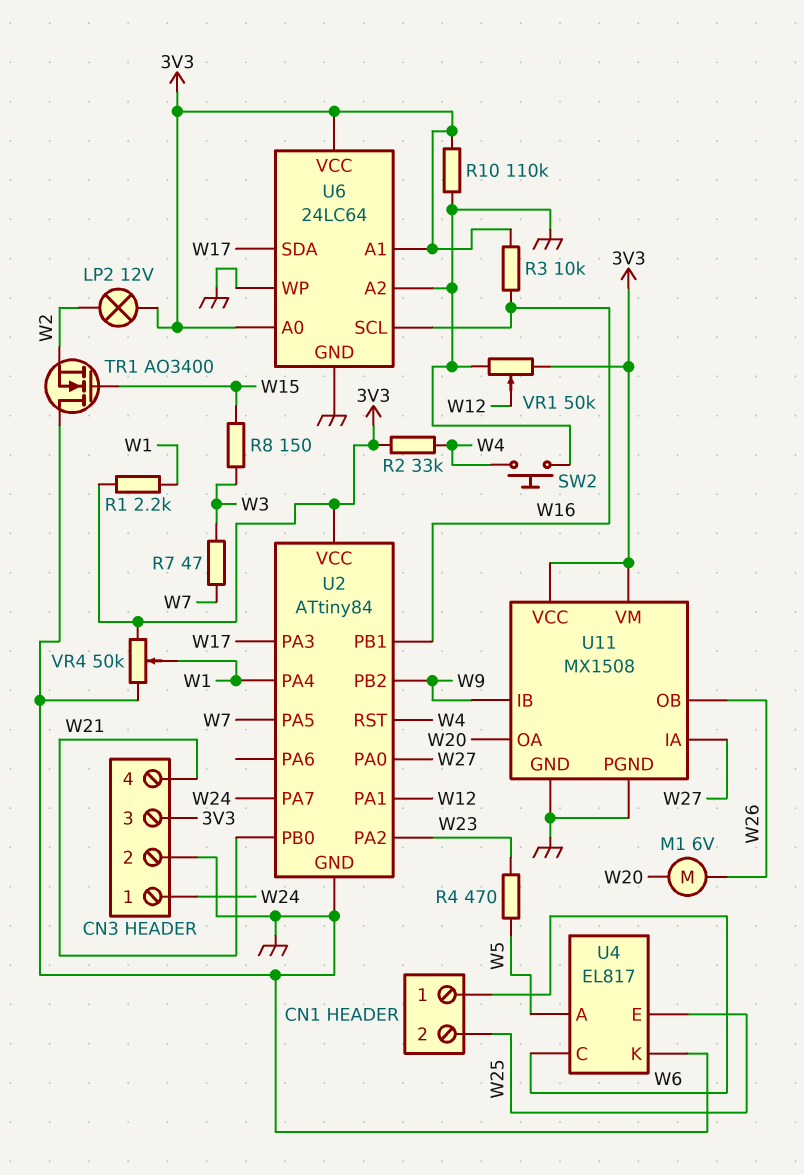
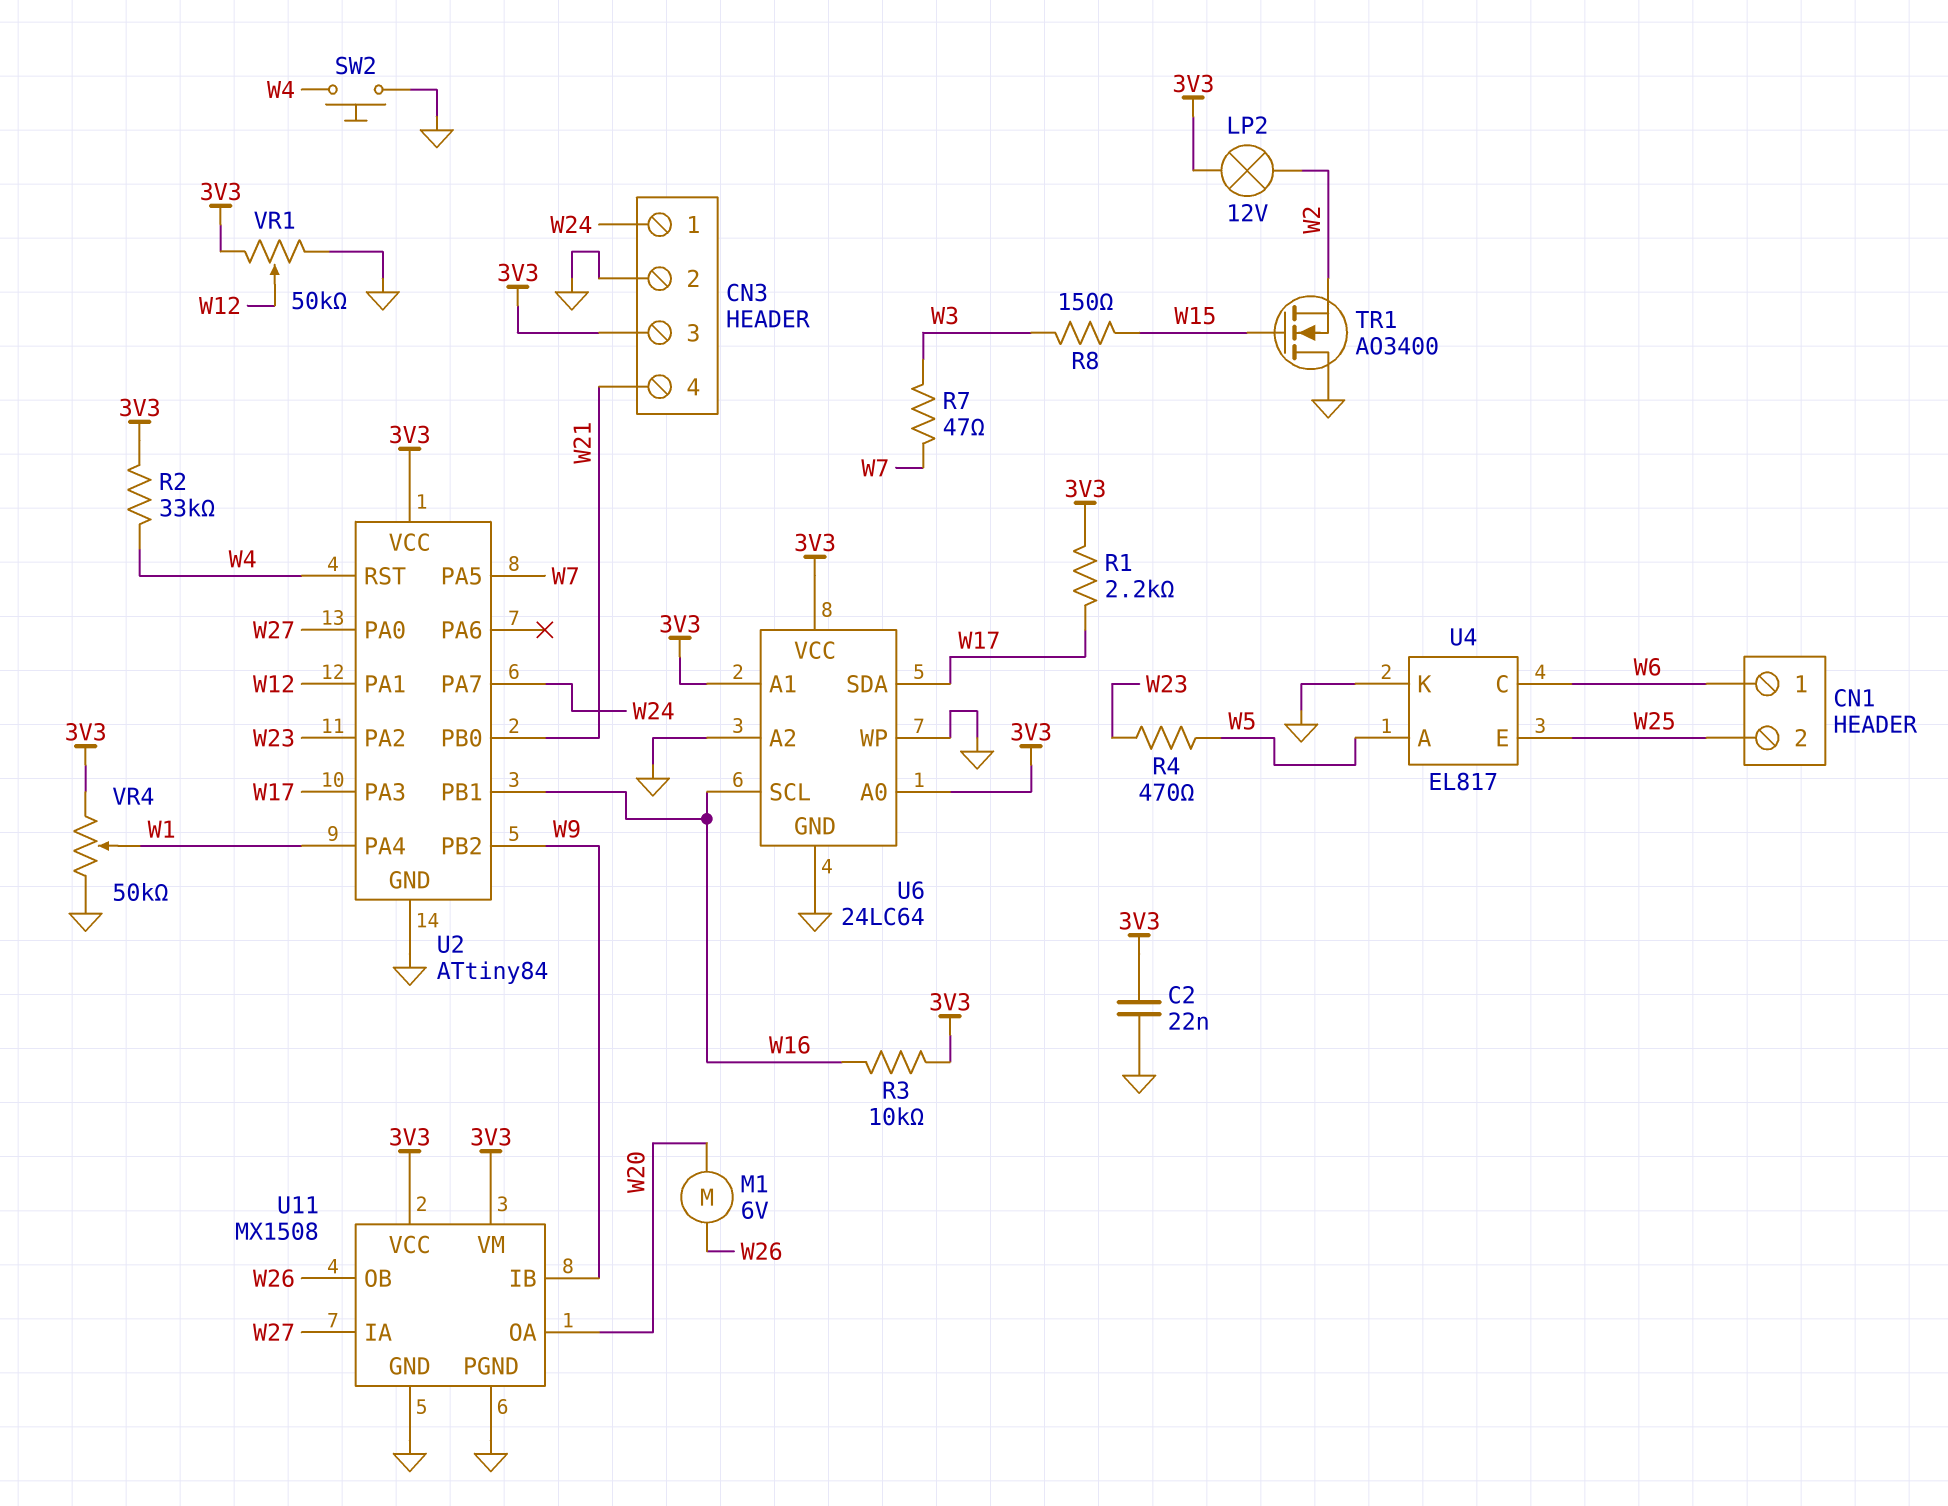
C2: none -> 22nF (3V3, GND)
R1: 2.2k (3V3, W1) -> 2.2k (3V3, W17)
R10: 110k (3V3, GND) -> none

